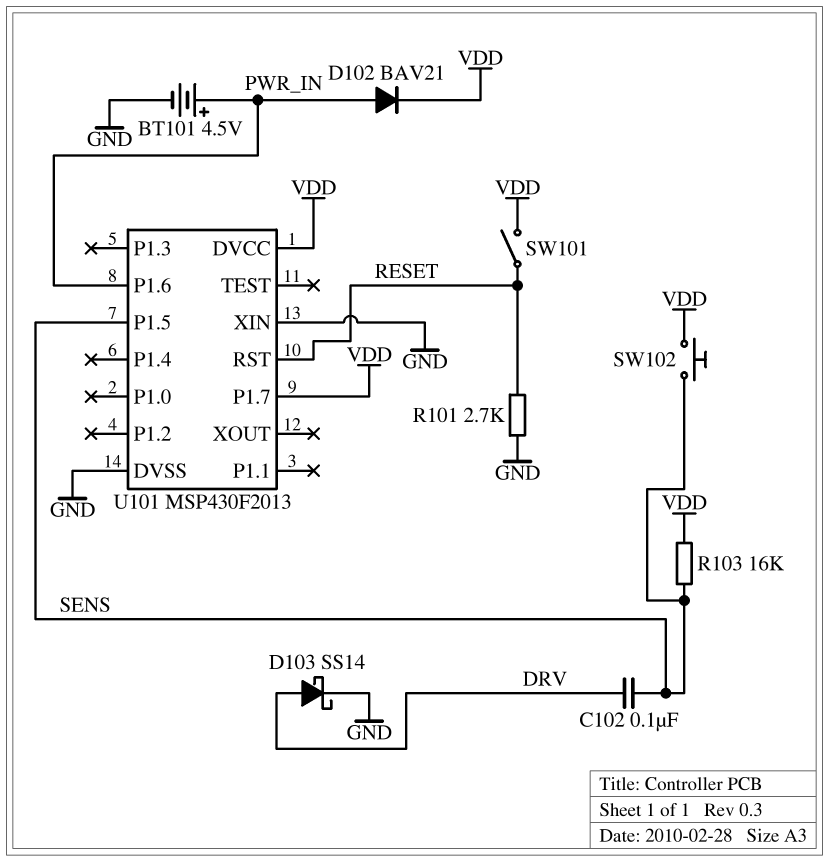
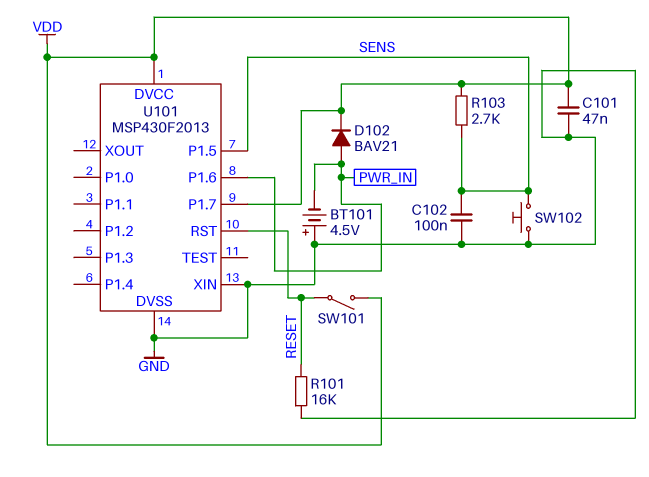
BT101: 4.5V (plus PWR_IN, minus GND) -> 4.5V (plus GND, minus PWR_IN)
C101: none -> 47nF (GND, VDD)
C102: 100nF (DRV, SENS) -> 100nF (GND, SENS)
D103: schottky SS14 (A DRV, K GND) -> none
R101: 2.7k (GND, RESET) -> 16k (GND, RESET)
R103: 16k (SENS, VDD) -> 2.7k (SENS, VDD)
SW102: button (SENS, VDD) -> button (GND, SENS)

